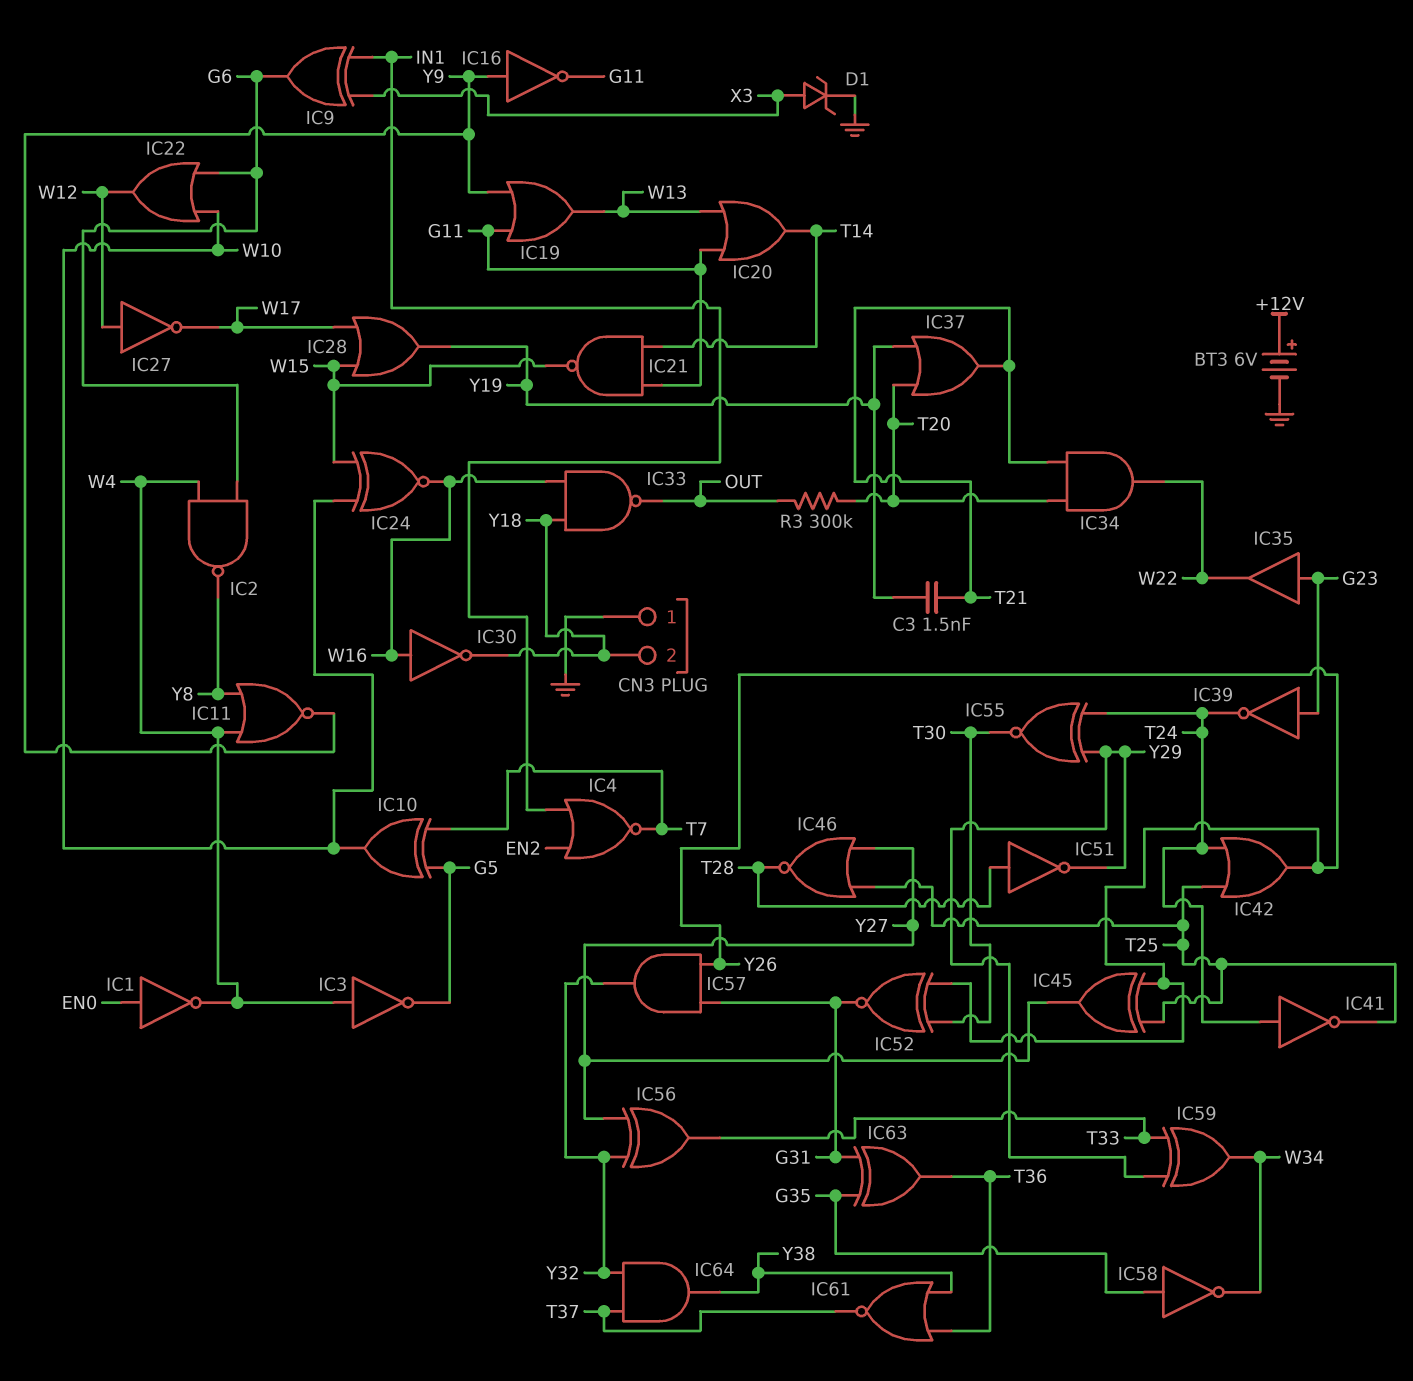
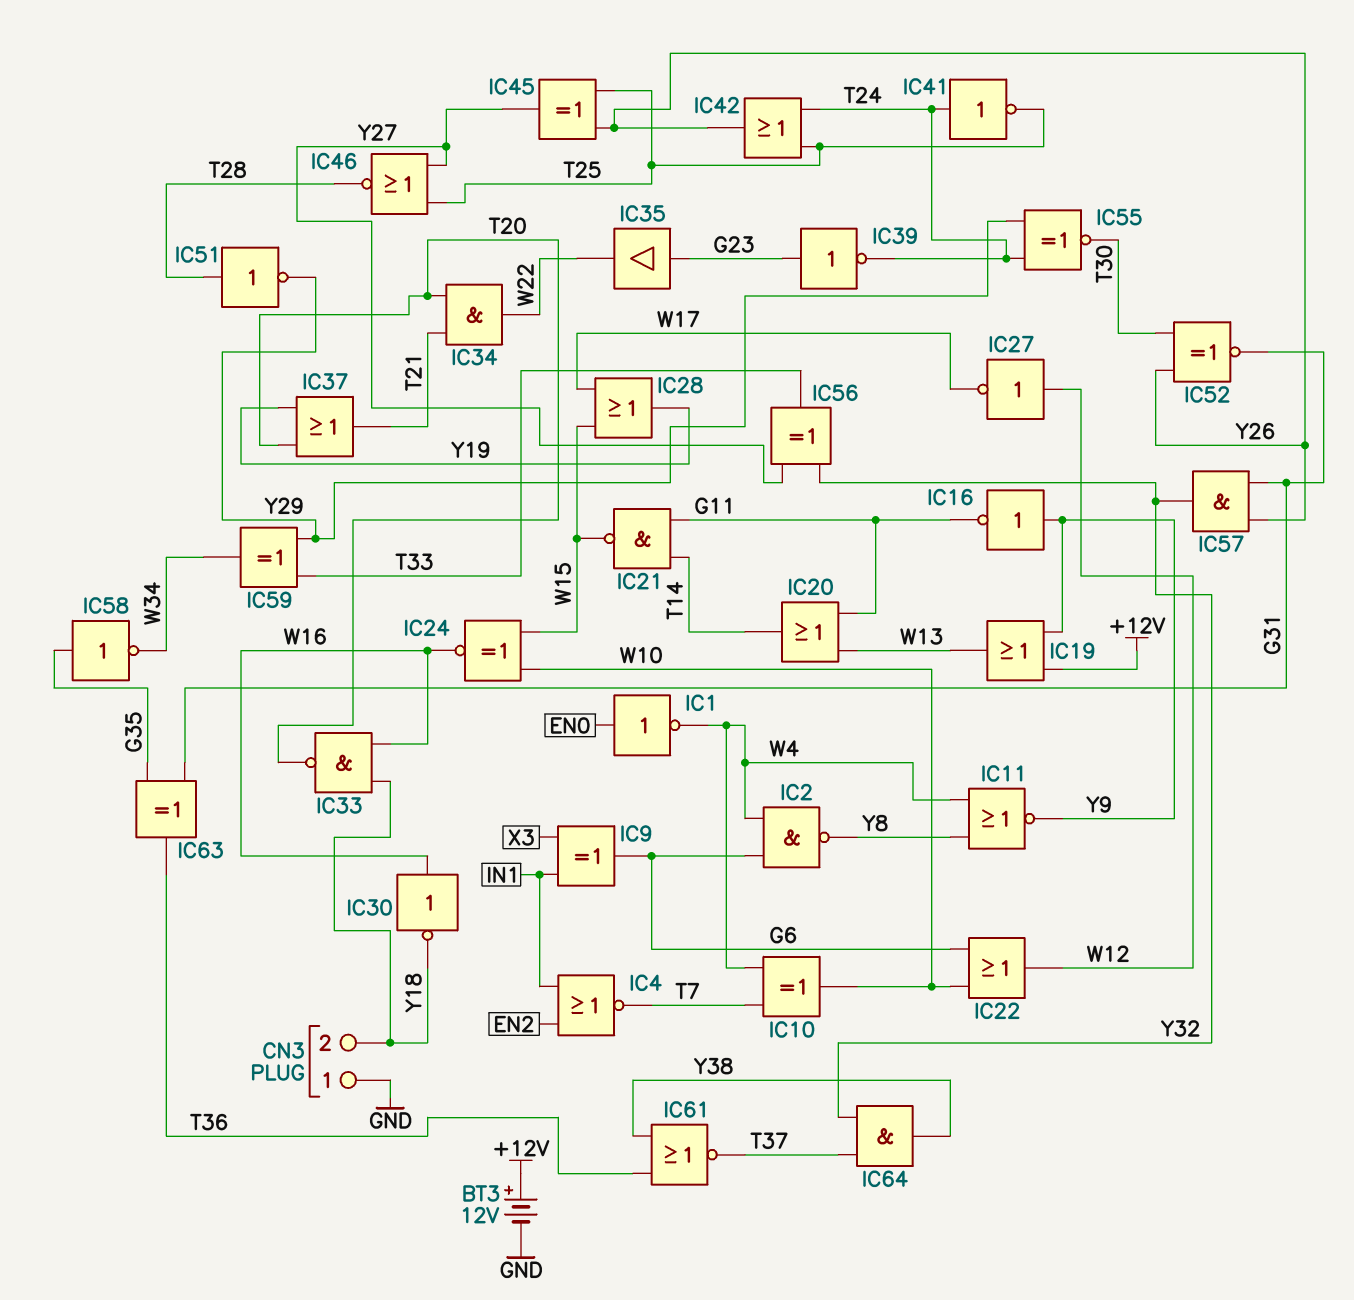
BT3: 6V (plus +12V, minus GND) -> 12V (plus +12V, minus GND)
C3: 1.5nF (T21, Y19) -> none
D1: zener (A X3, K GND) -> none
IC3: NOT (in W4, out G5) -> none
IC10: XOR (in G5, in T7, out W10) -> XOR (in T7, in W4, out W10)
IC19: OR (in G11, in Y9, out W13) -> OR (in +12V, in Y9, out W13)
IC33: NAND (in W16, in Y18, out OUT) -> NAND (in W16, in Y18, out T20)
R3: 300k (OUT, T20) -> none

